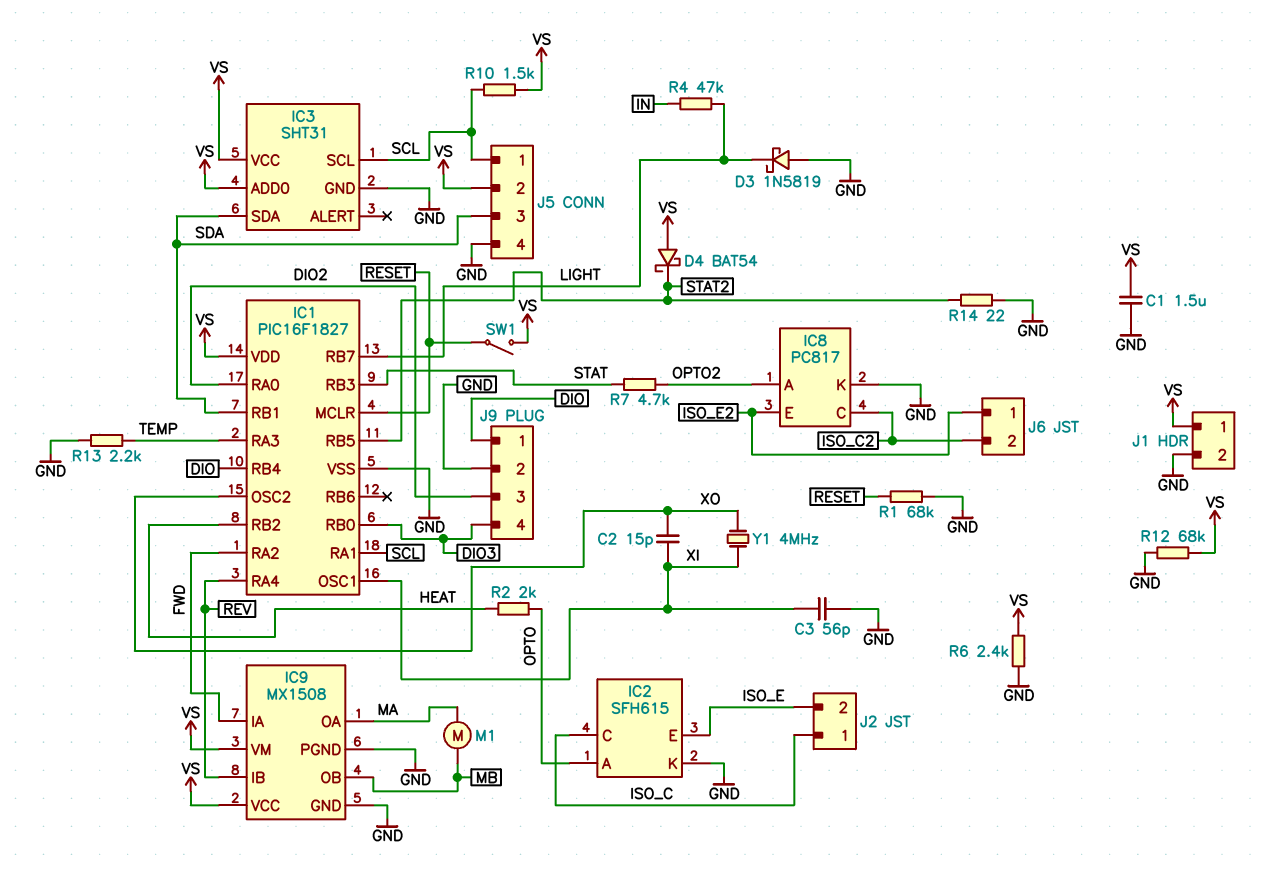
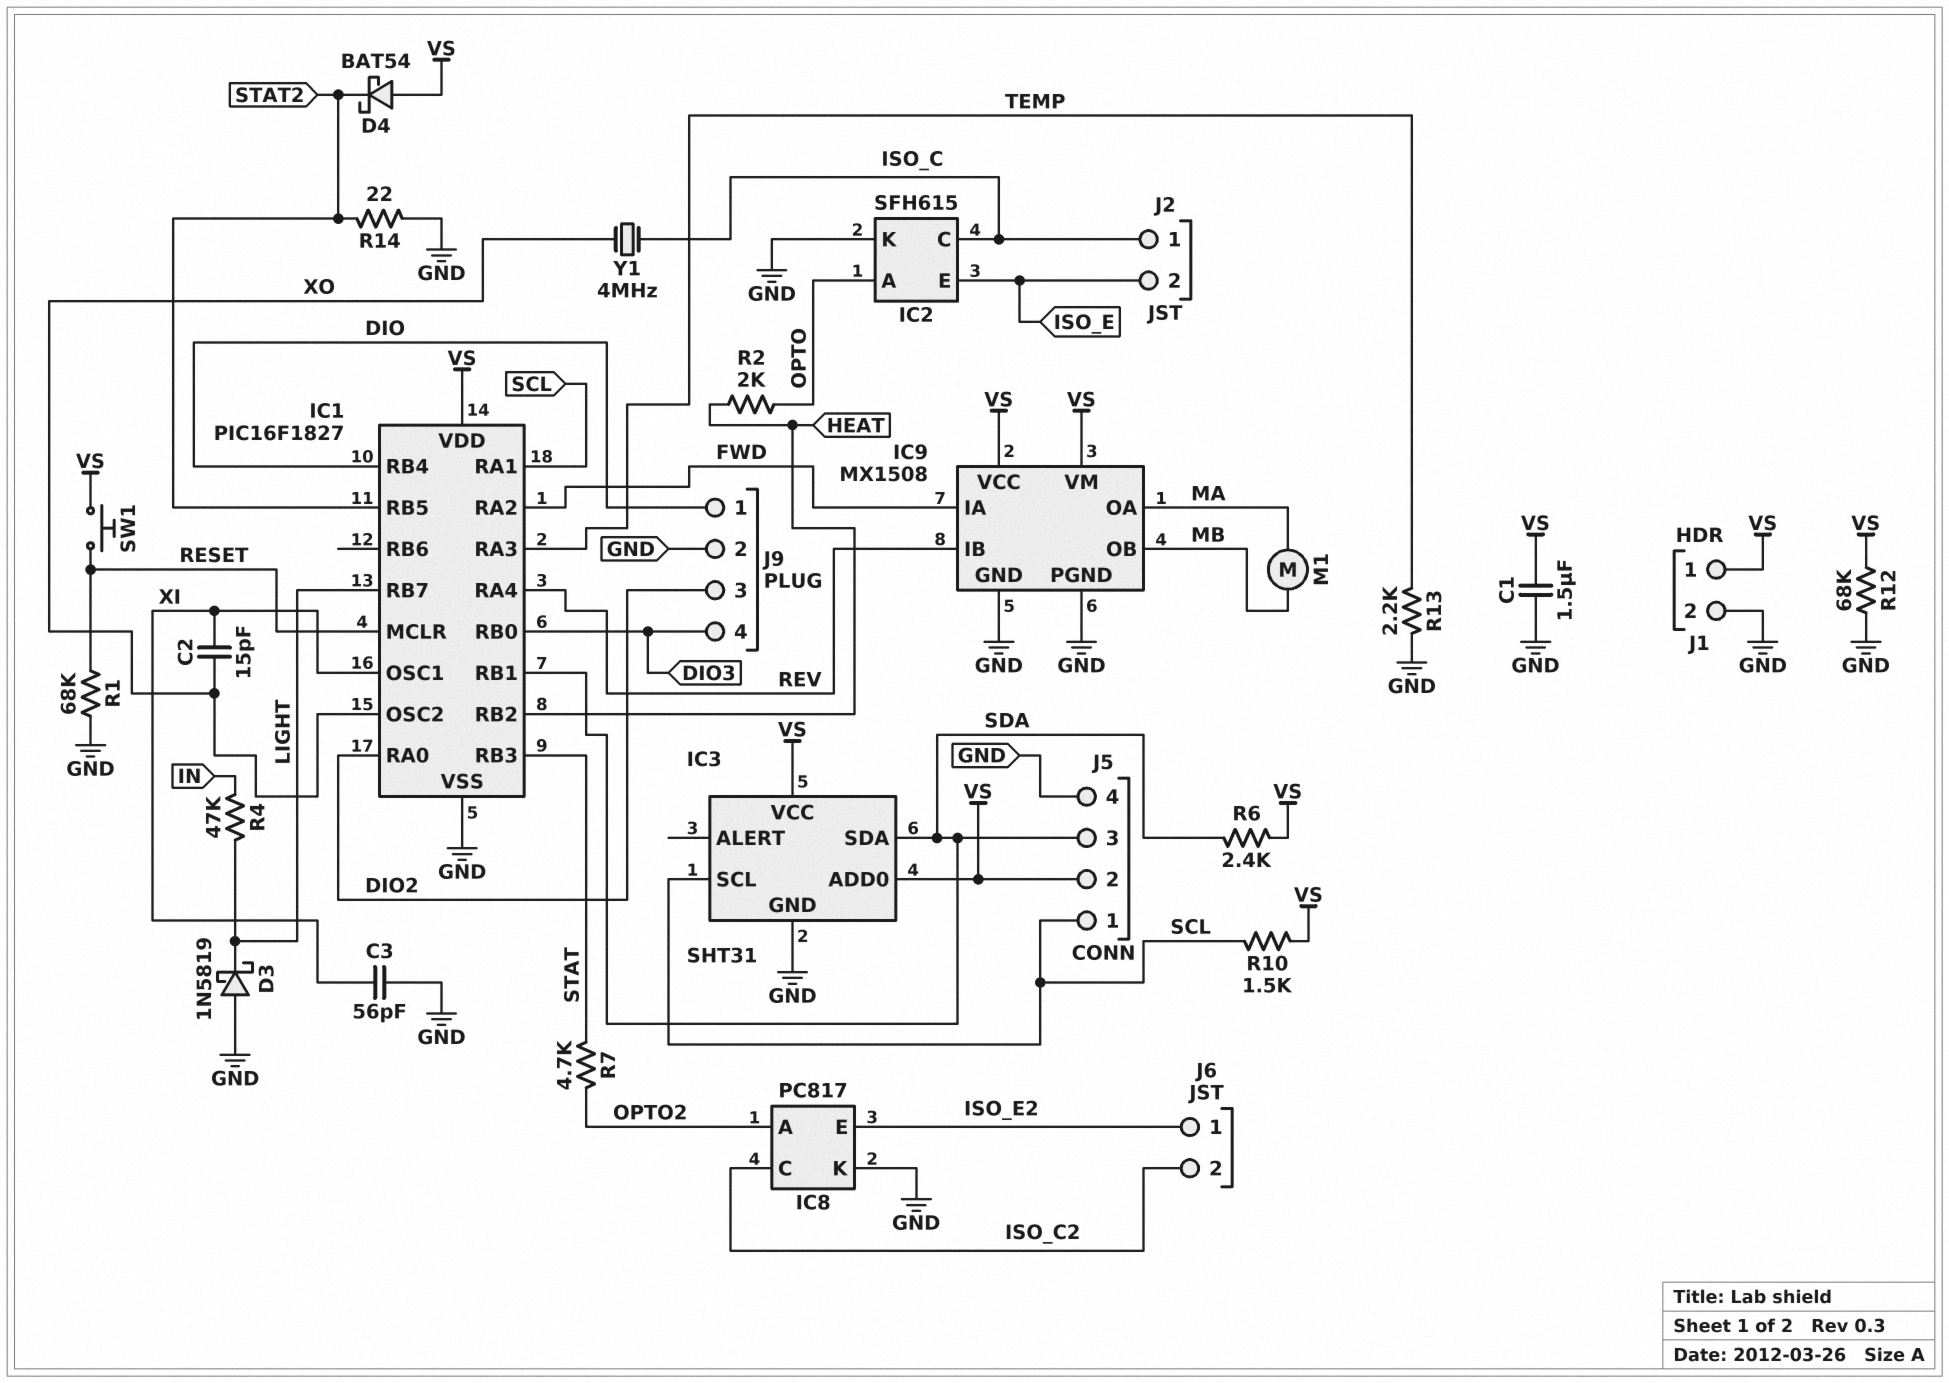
R6: 2.4k (GND, VS) -> 2.4k (SDA, VS)
SW1: switch (RESET, VS) -> button (RESET, VS)
Y1: 4MHz (XI, XO) -> 4MHz (ISO_C, XO)

